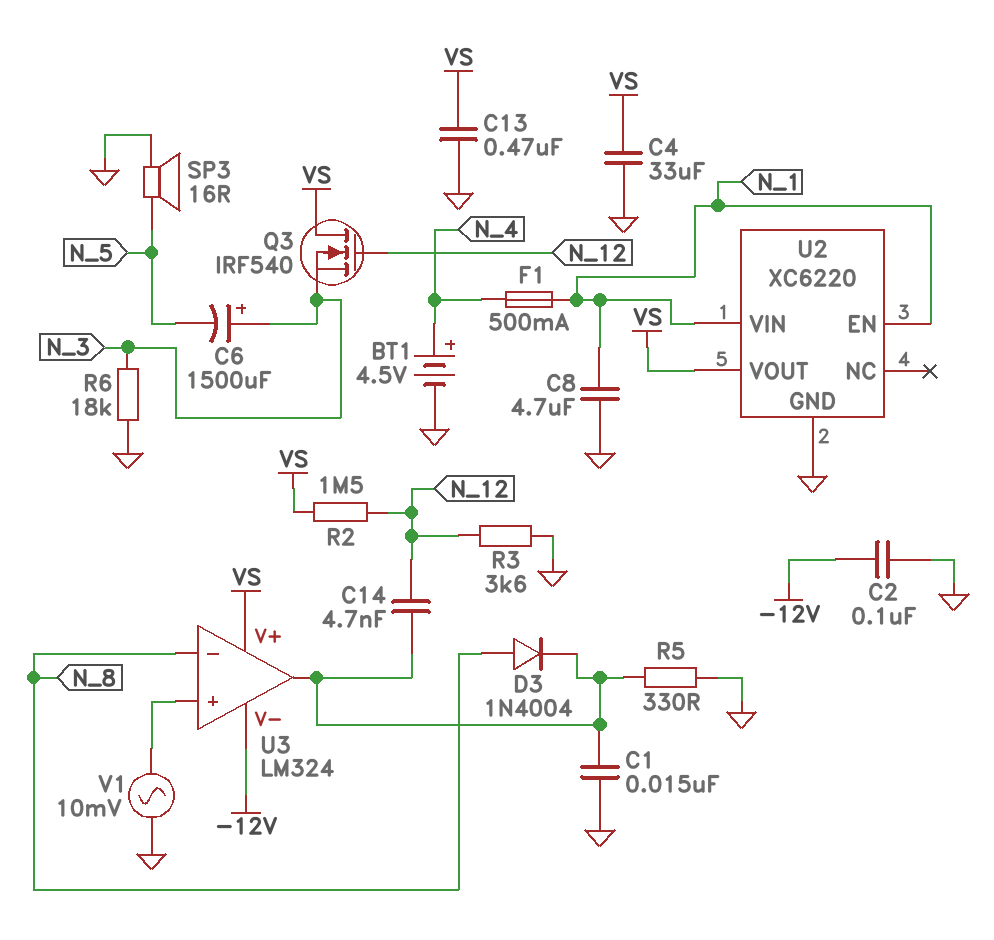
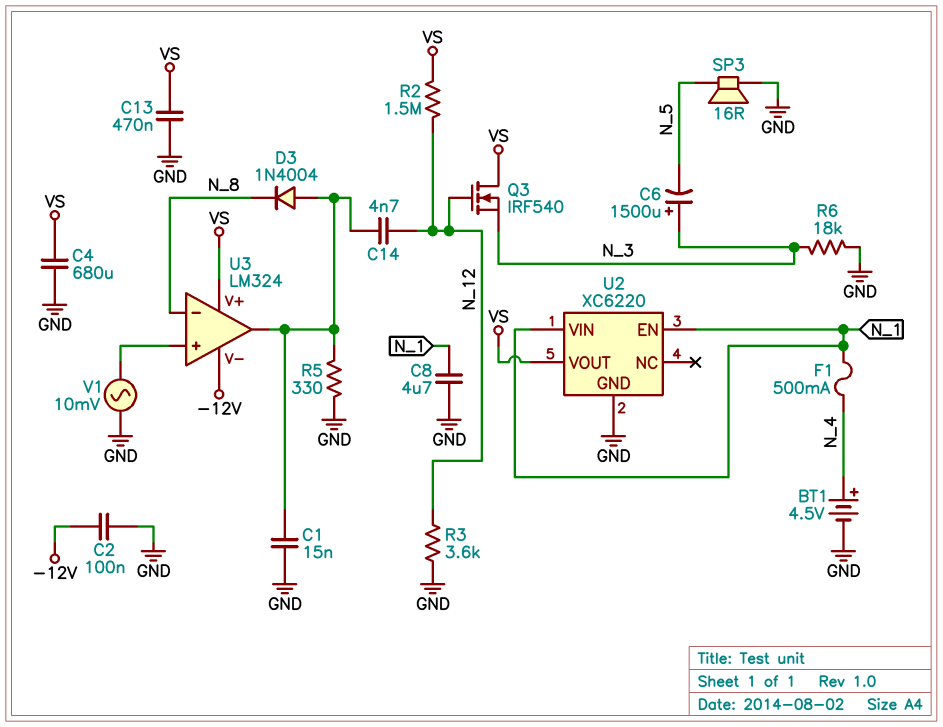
C4: 33uF (GND, VS) -> 680uF (GND, VS)
D3: diode 1N4004 (A N_8, K U3/out) -> diode 1N4004 (A U3/out, K N_8)

